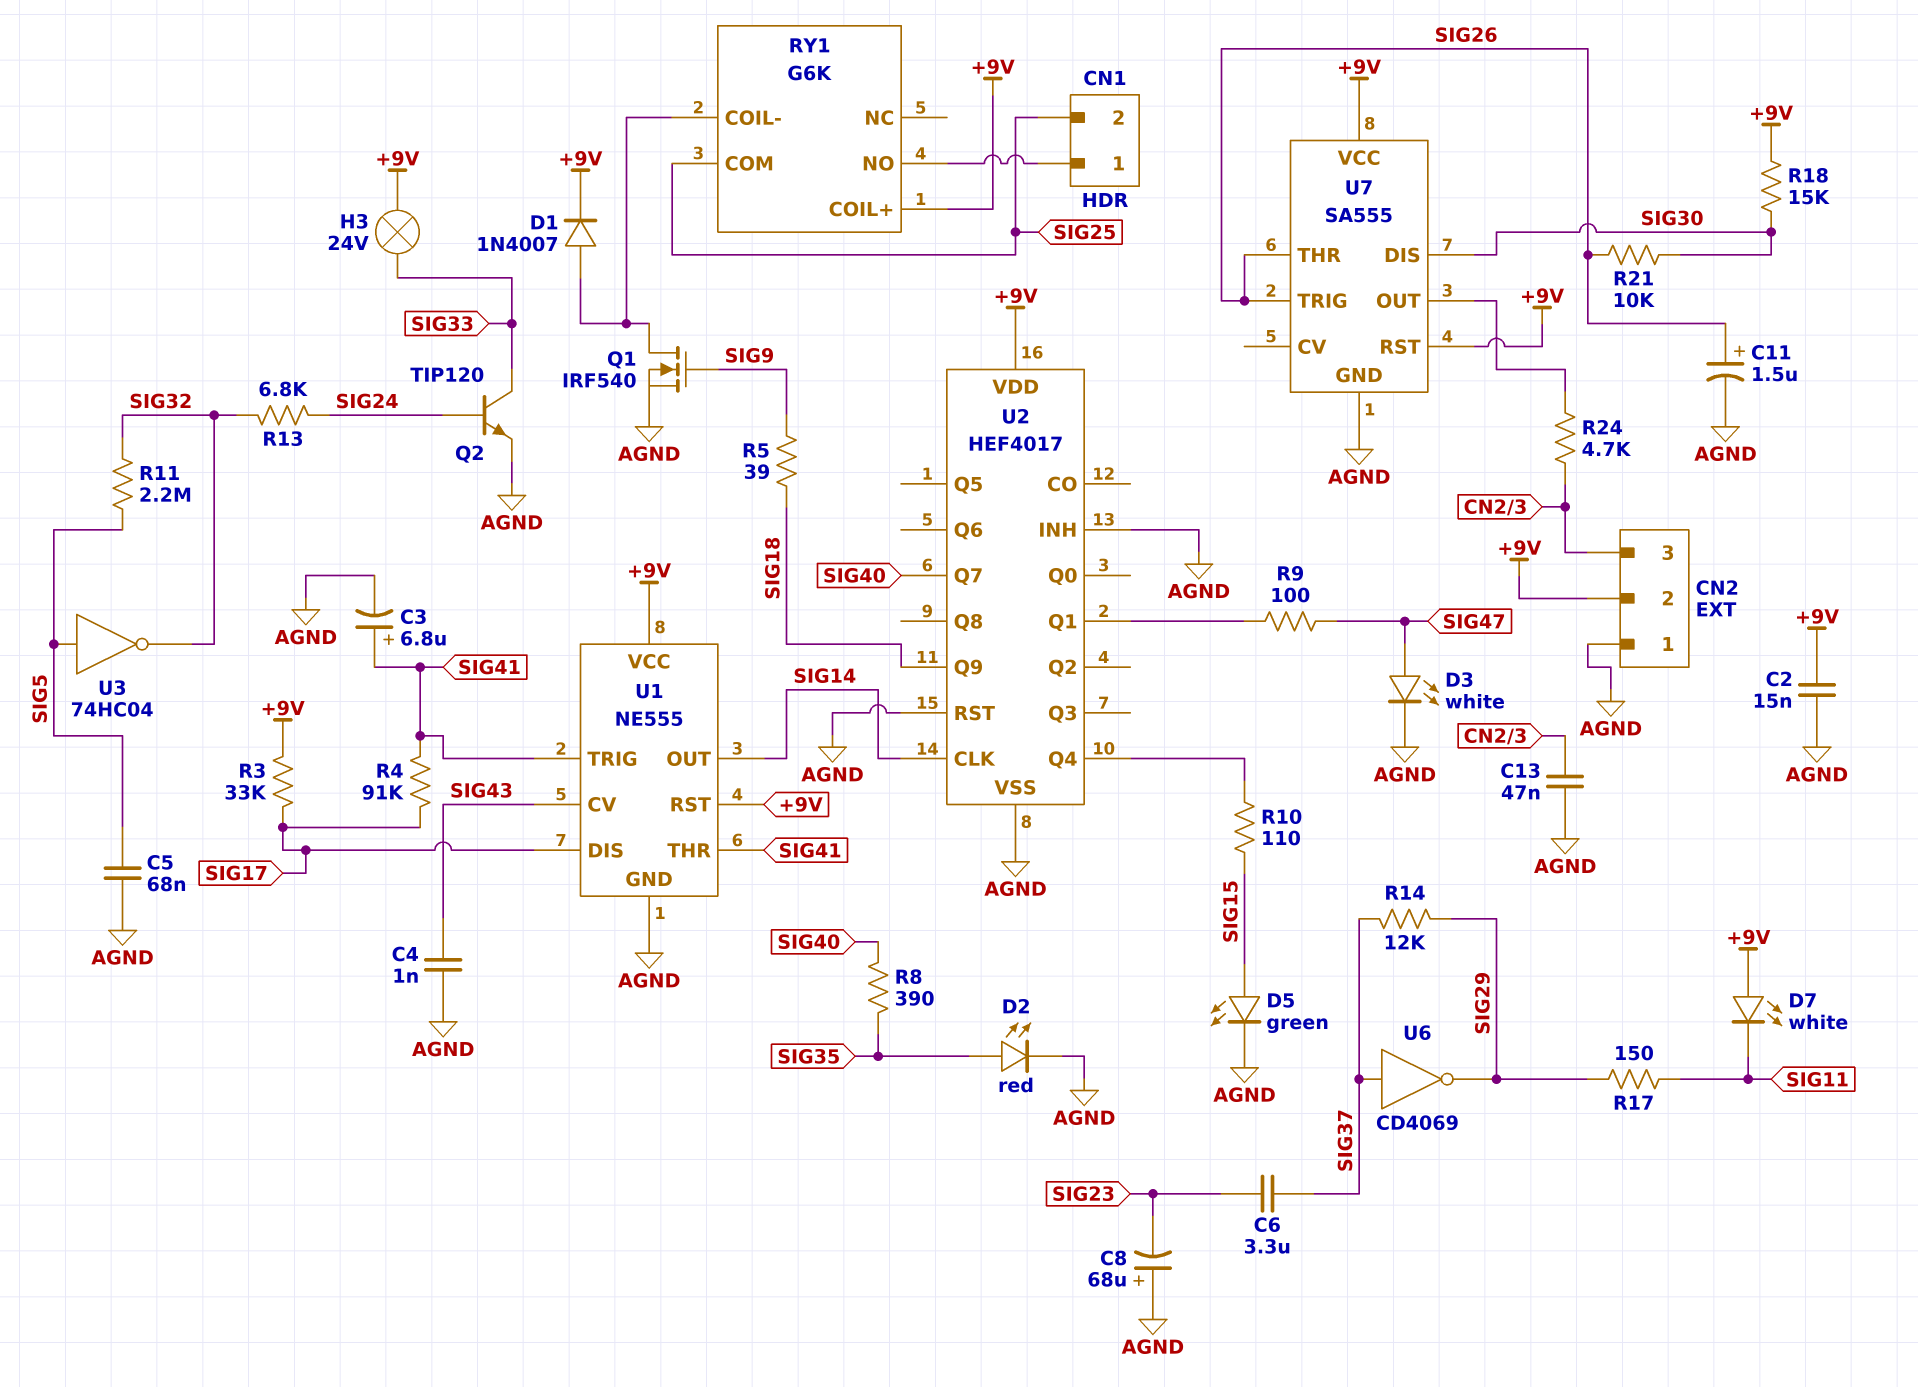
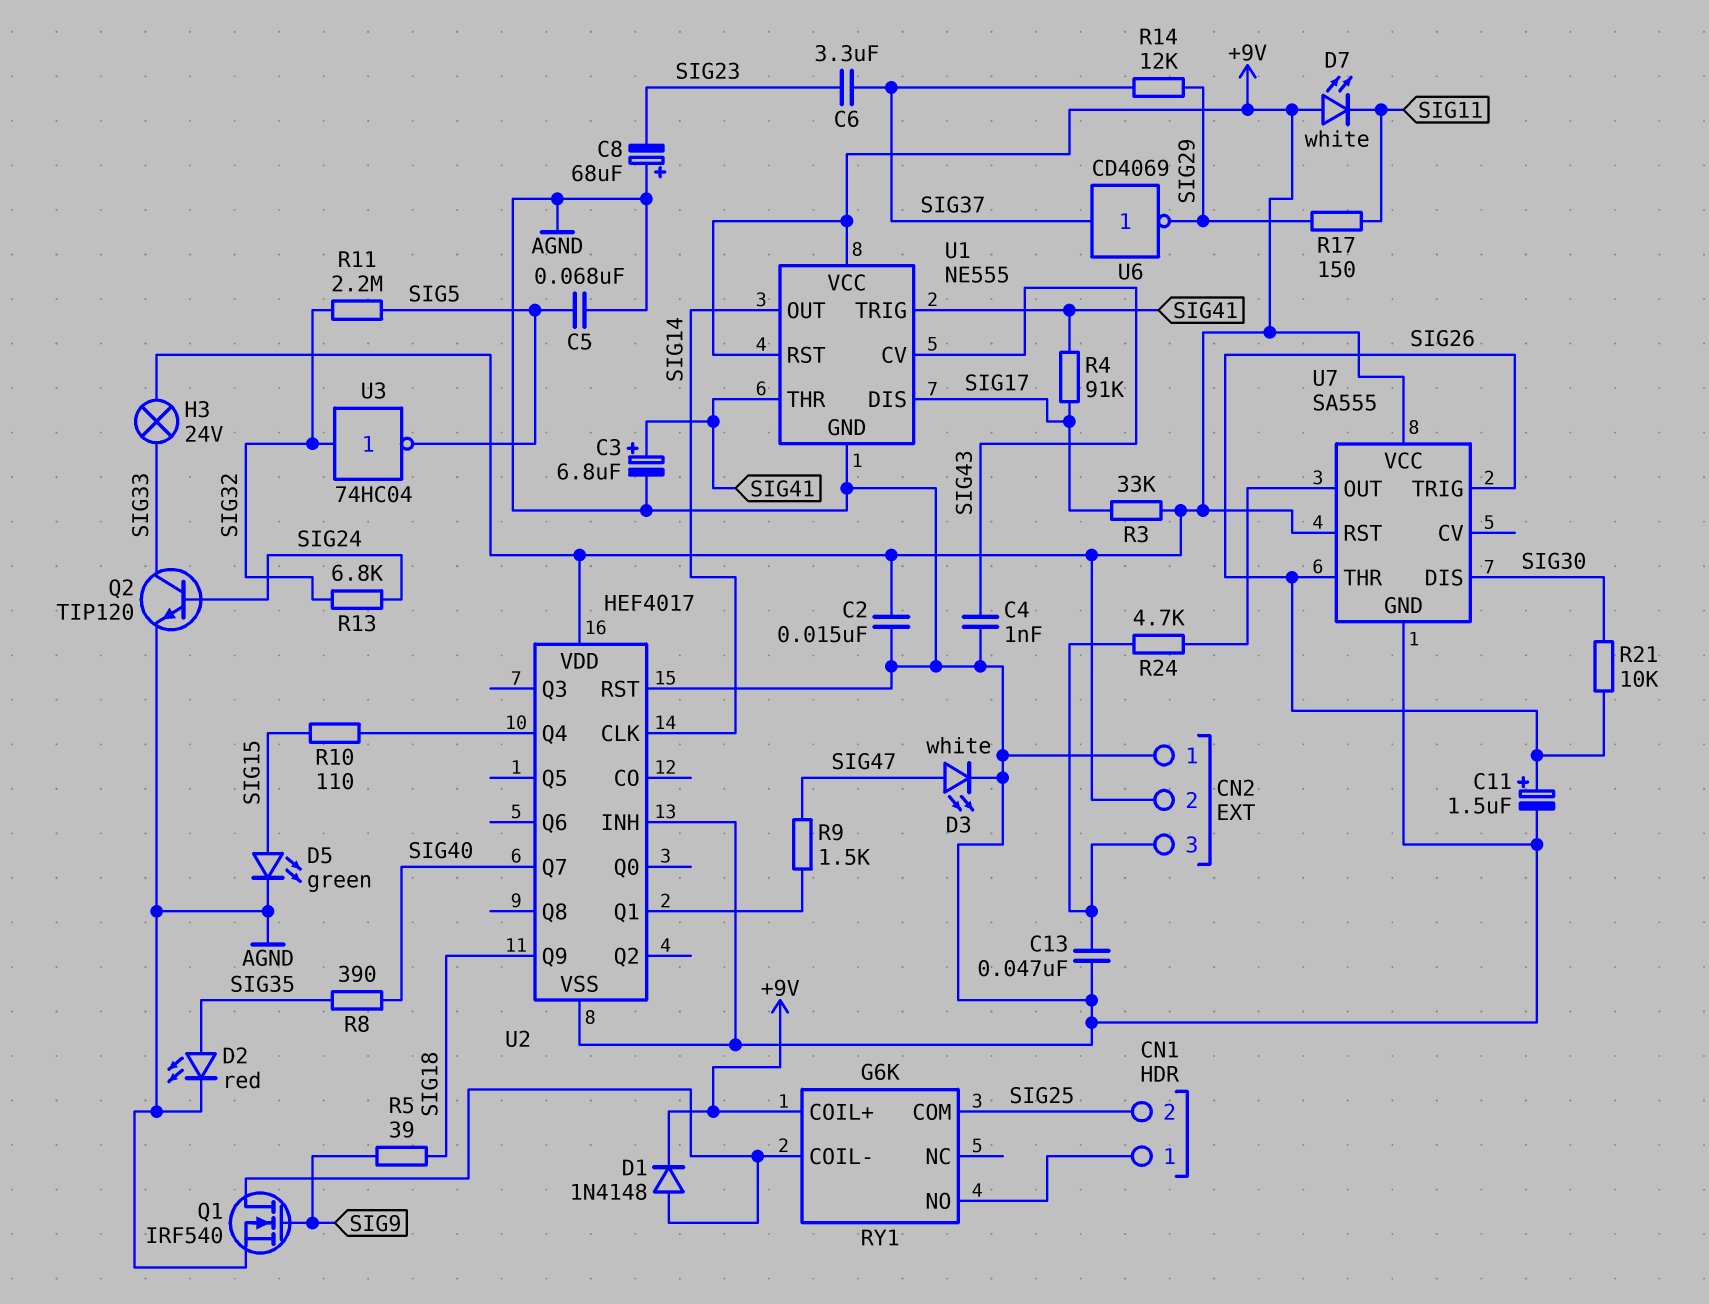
D1: diode 1N4007 (A RY1/COIL-, K +9V) -> diode 1N4148 (A RY1/COIL-, K +9V)
R9: 100 (SIG47, U2/Q1) -> 1.5k (SIG47, U2/Q1)
R18: 15k (+9V, SIG30) -> none
U3: NOT 74HC04 (in SIG5, out SIG32) -> NOT 74HC04 (in SIG32, out SIG5)

